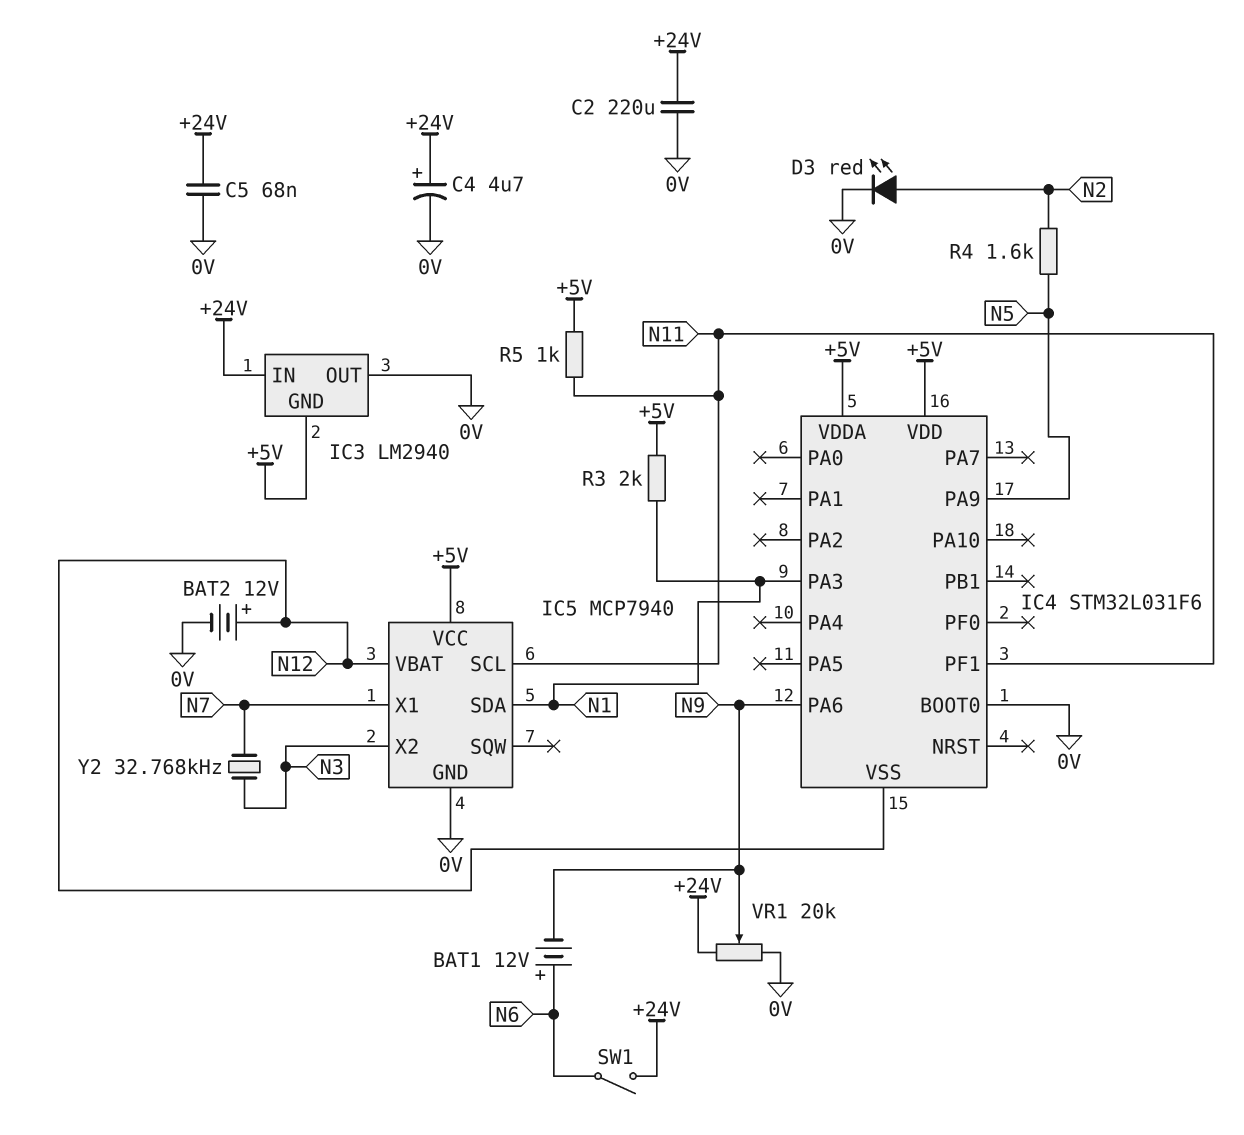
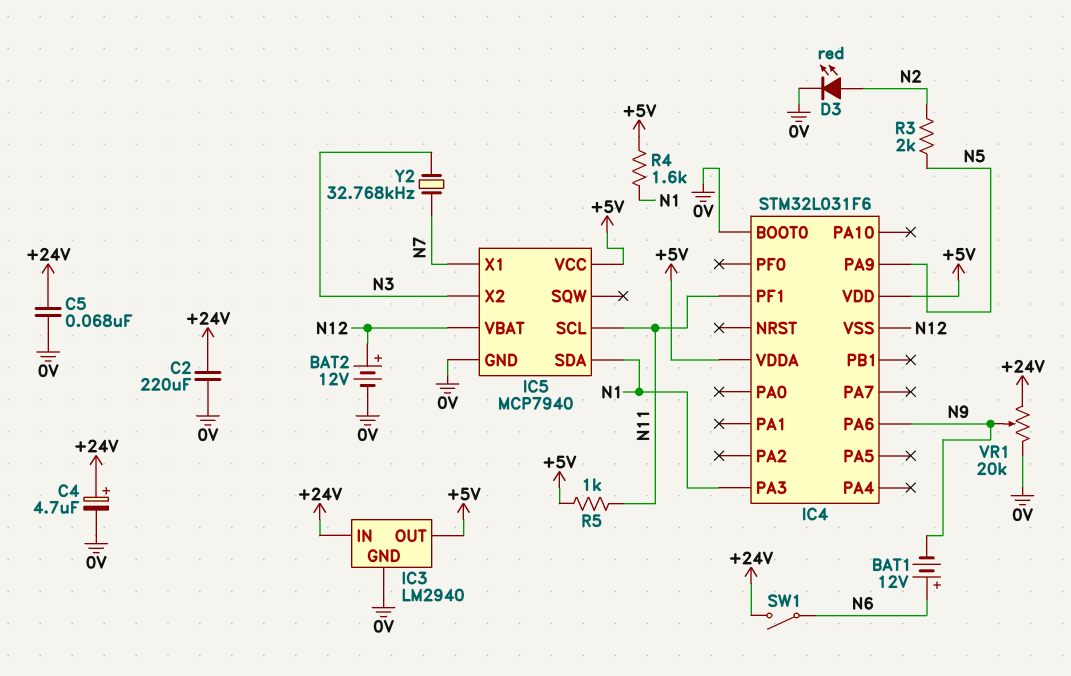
IC3 pin GND: +5V -> 0V
IC3 pin OUT: 0V -> +5V
R3: 2k (+5V, N1) -> 2k (N2, N5)
R4: 1.6k (N2, N5) -> 1.6k (+5V, N1)

